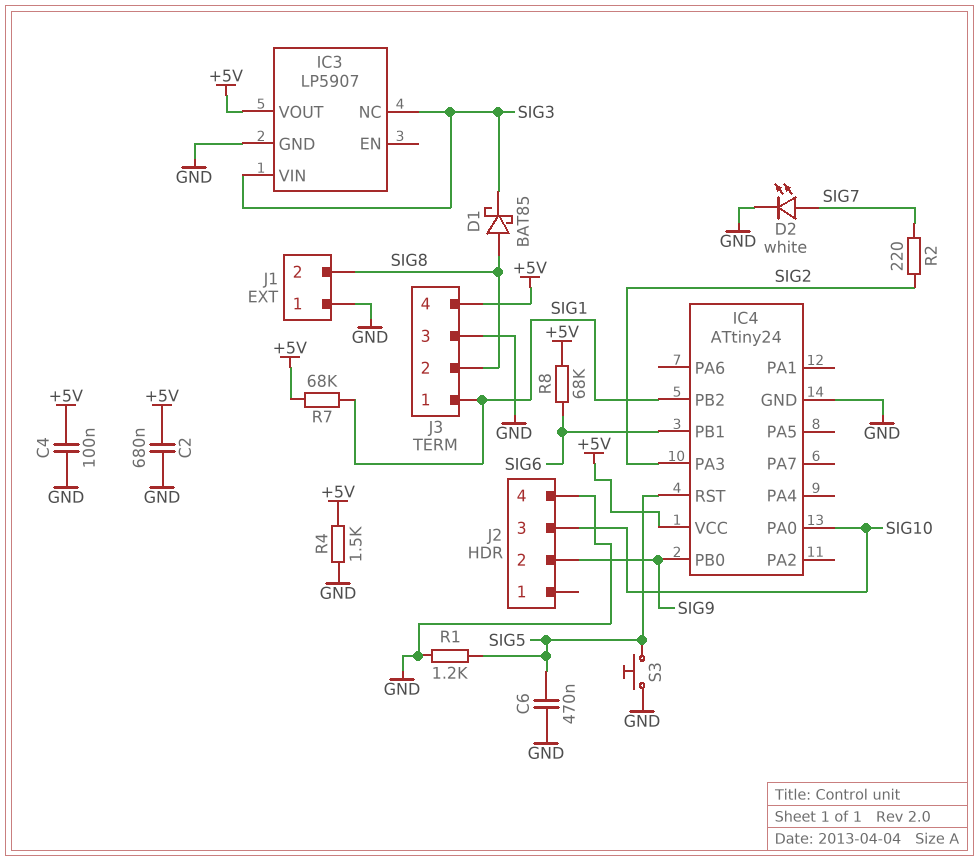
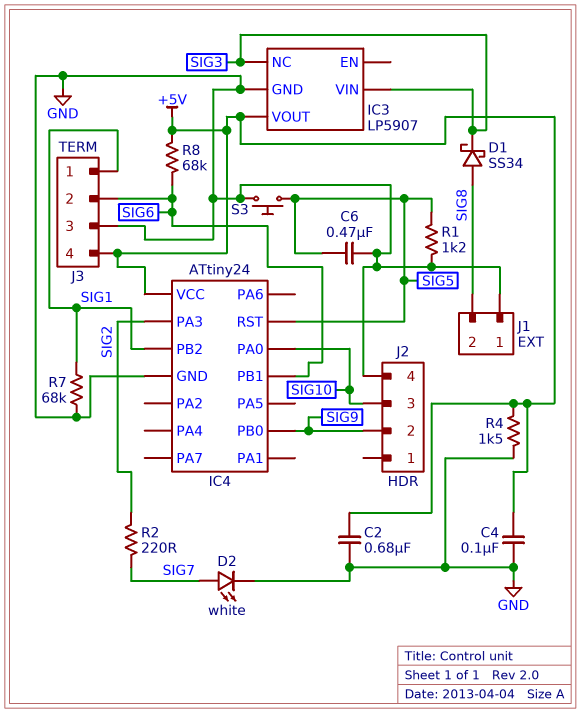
D1: schottky BAT85 (A SIG8, K SIG3) -> schottky SS34 (A SIG8, K SIG3)
J3 pin 2: SIG8 -> SIG6
R7: 68k (+5V, SIG1) -> 68k (GND, SIG1)

